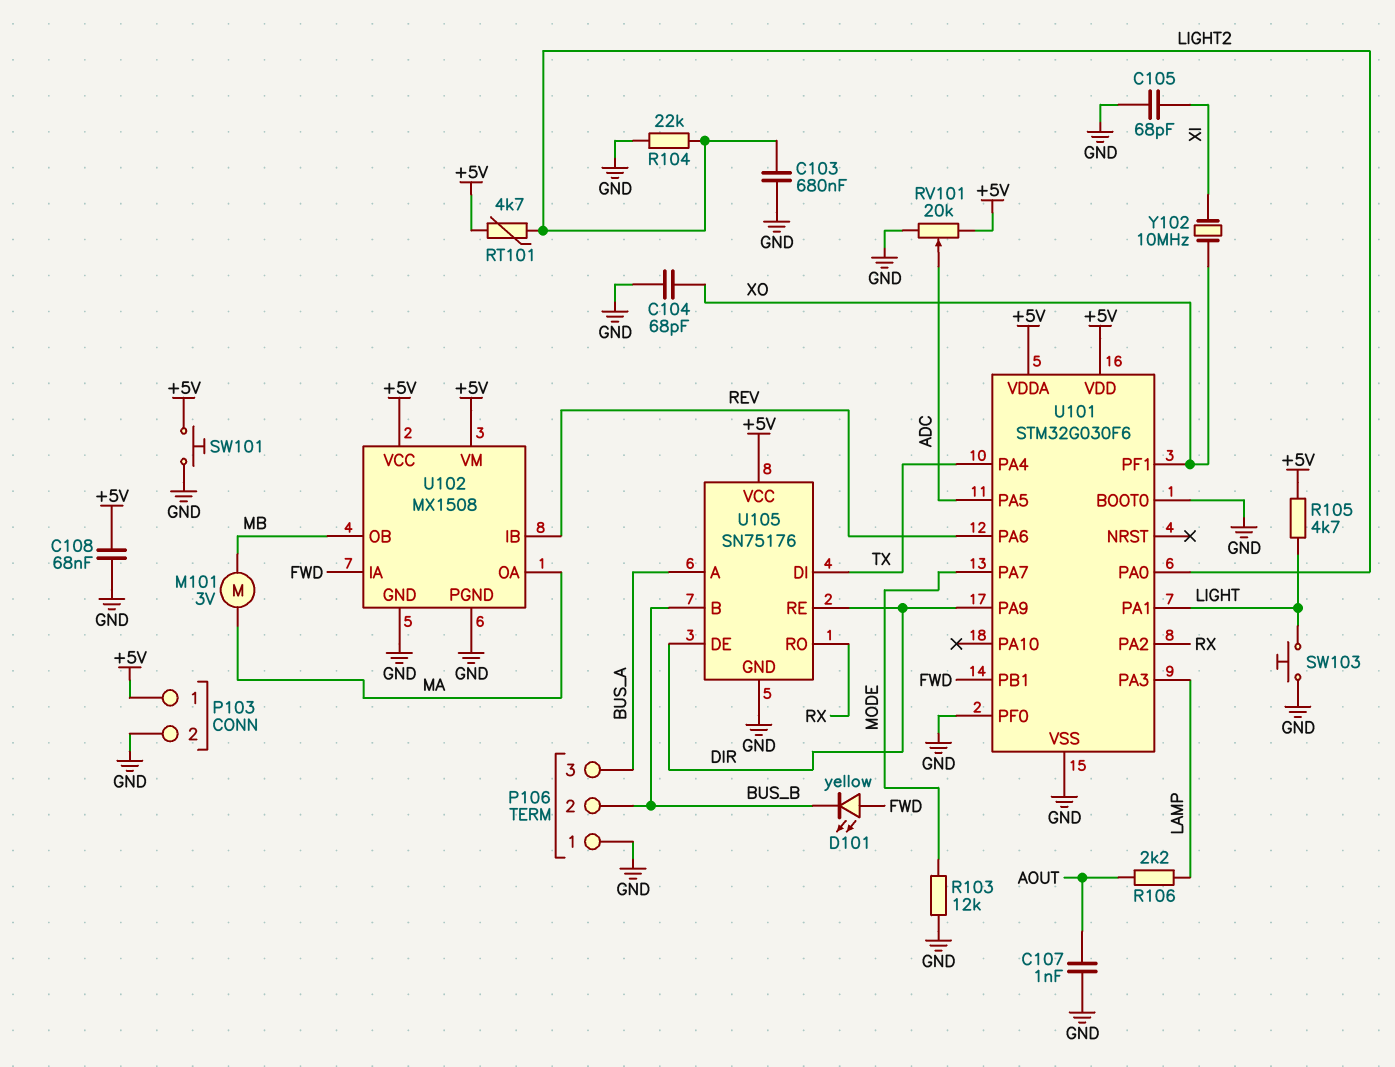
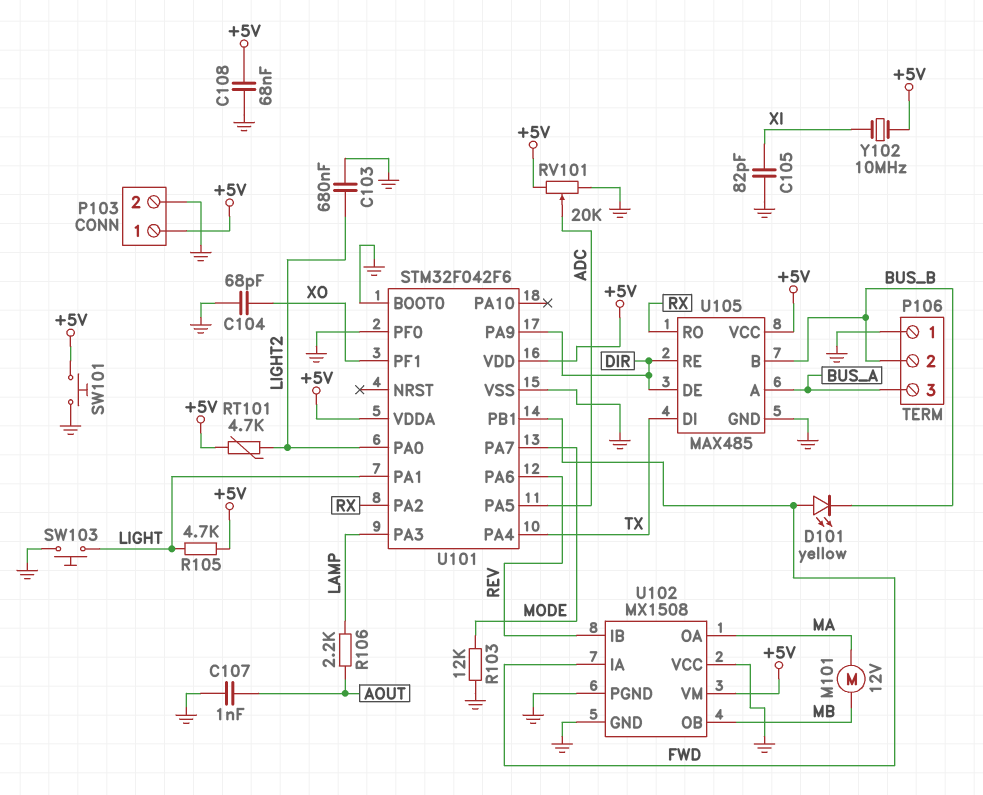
C105: 68pF (GND, XI) -> 82pF (GND, XI)
M101: motor 3V (MA, MB) -> motor 12V (MA, MB)
R104: 22k (GND, LIGHT2) -> none
U101: STM32G030F6 -> STM32F042F6
U102 pin VCC: +5V -> GND
U105: SN75176 -> MAX485
Y102: 10MHz (XI, XO) -> 10MHz (+5V, XI)

